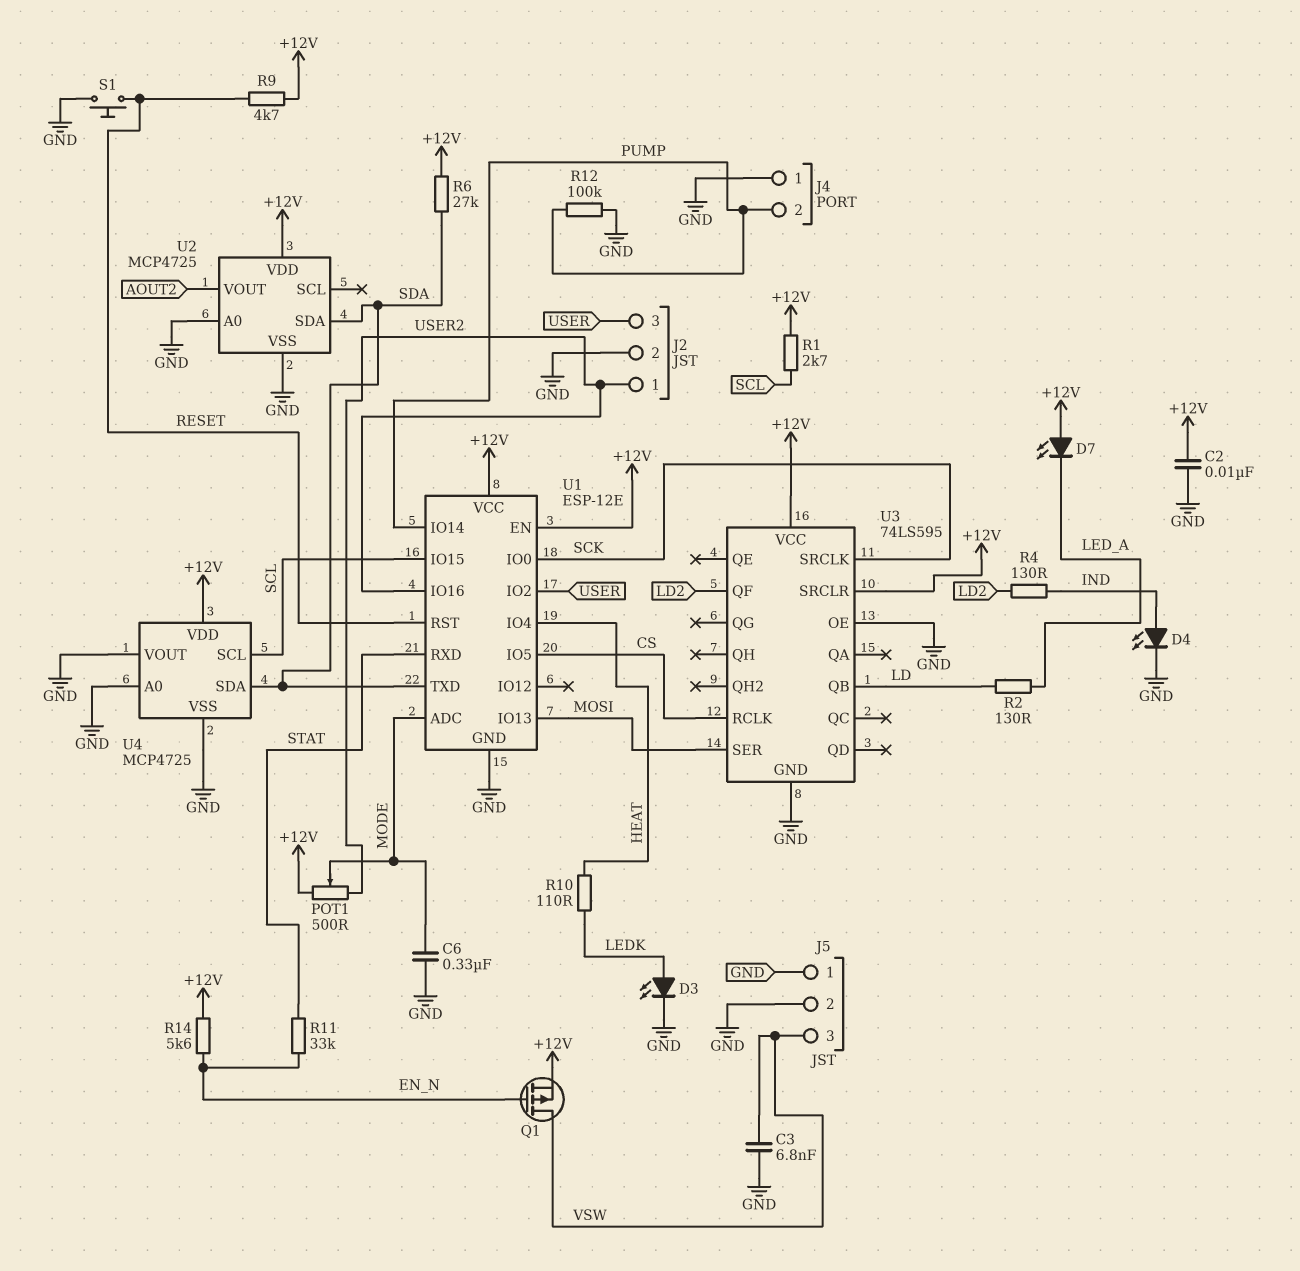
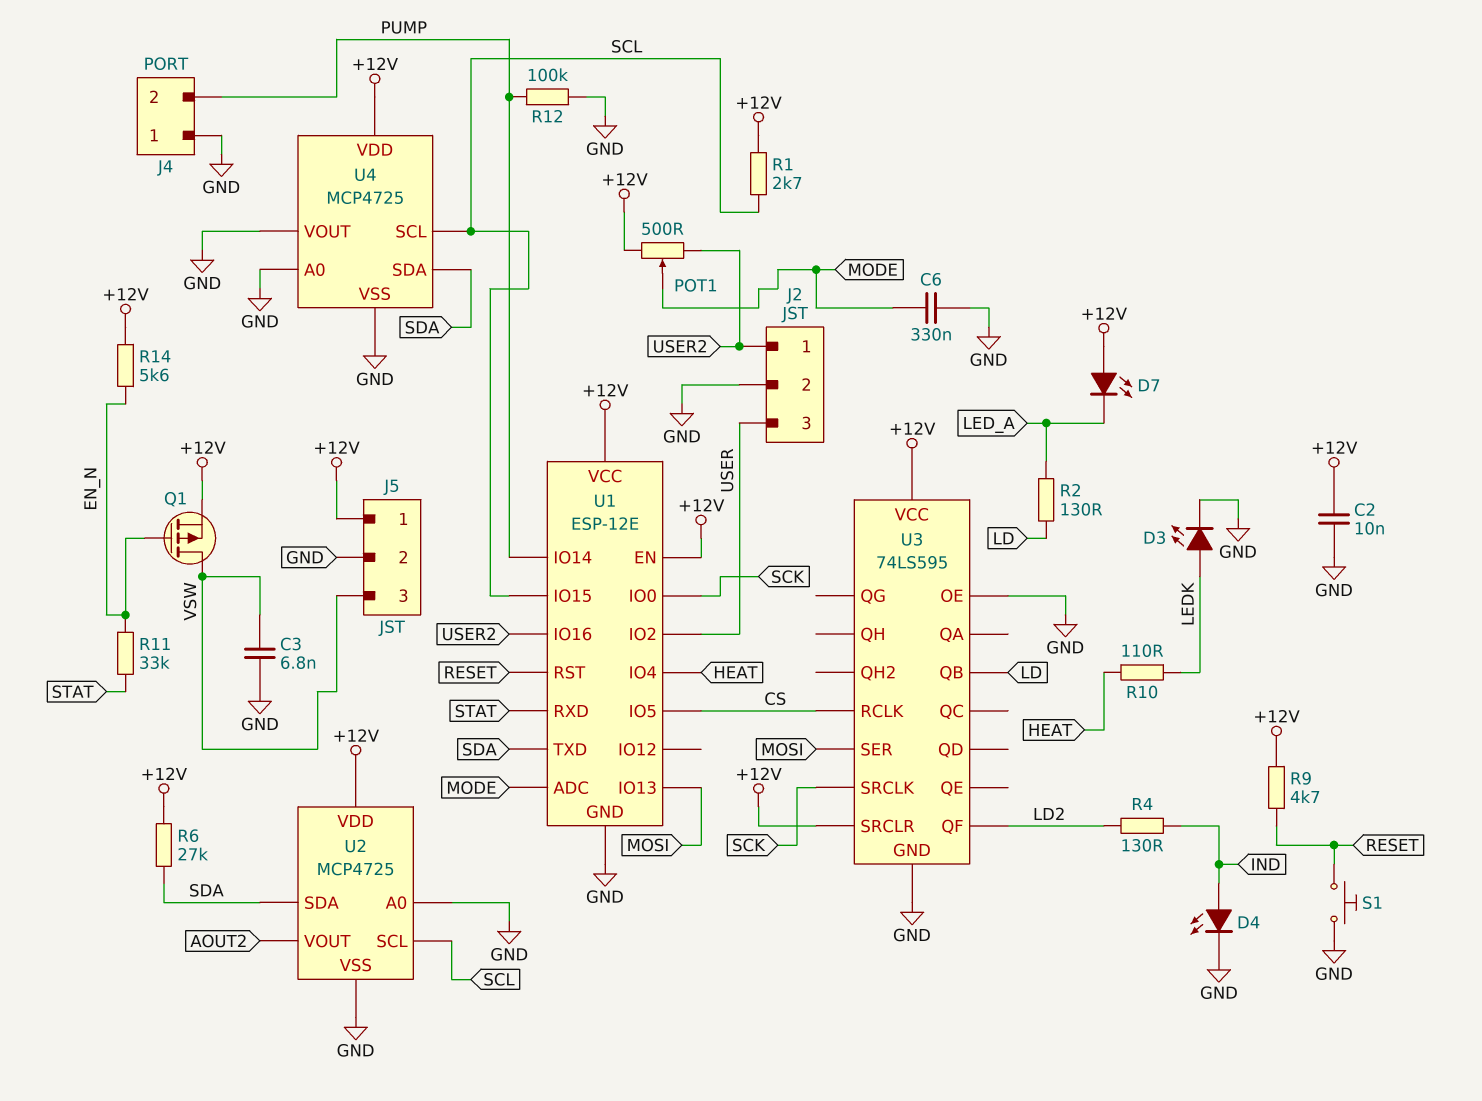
J5 pin 1: GND -> +12V
U2 pin SCL: none -> SCL

